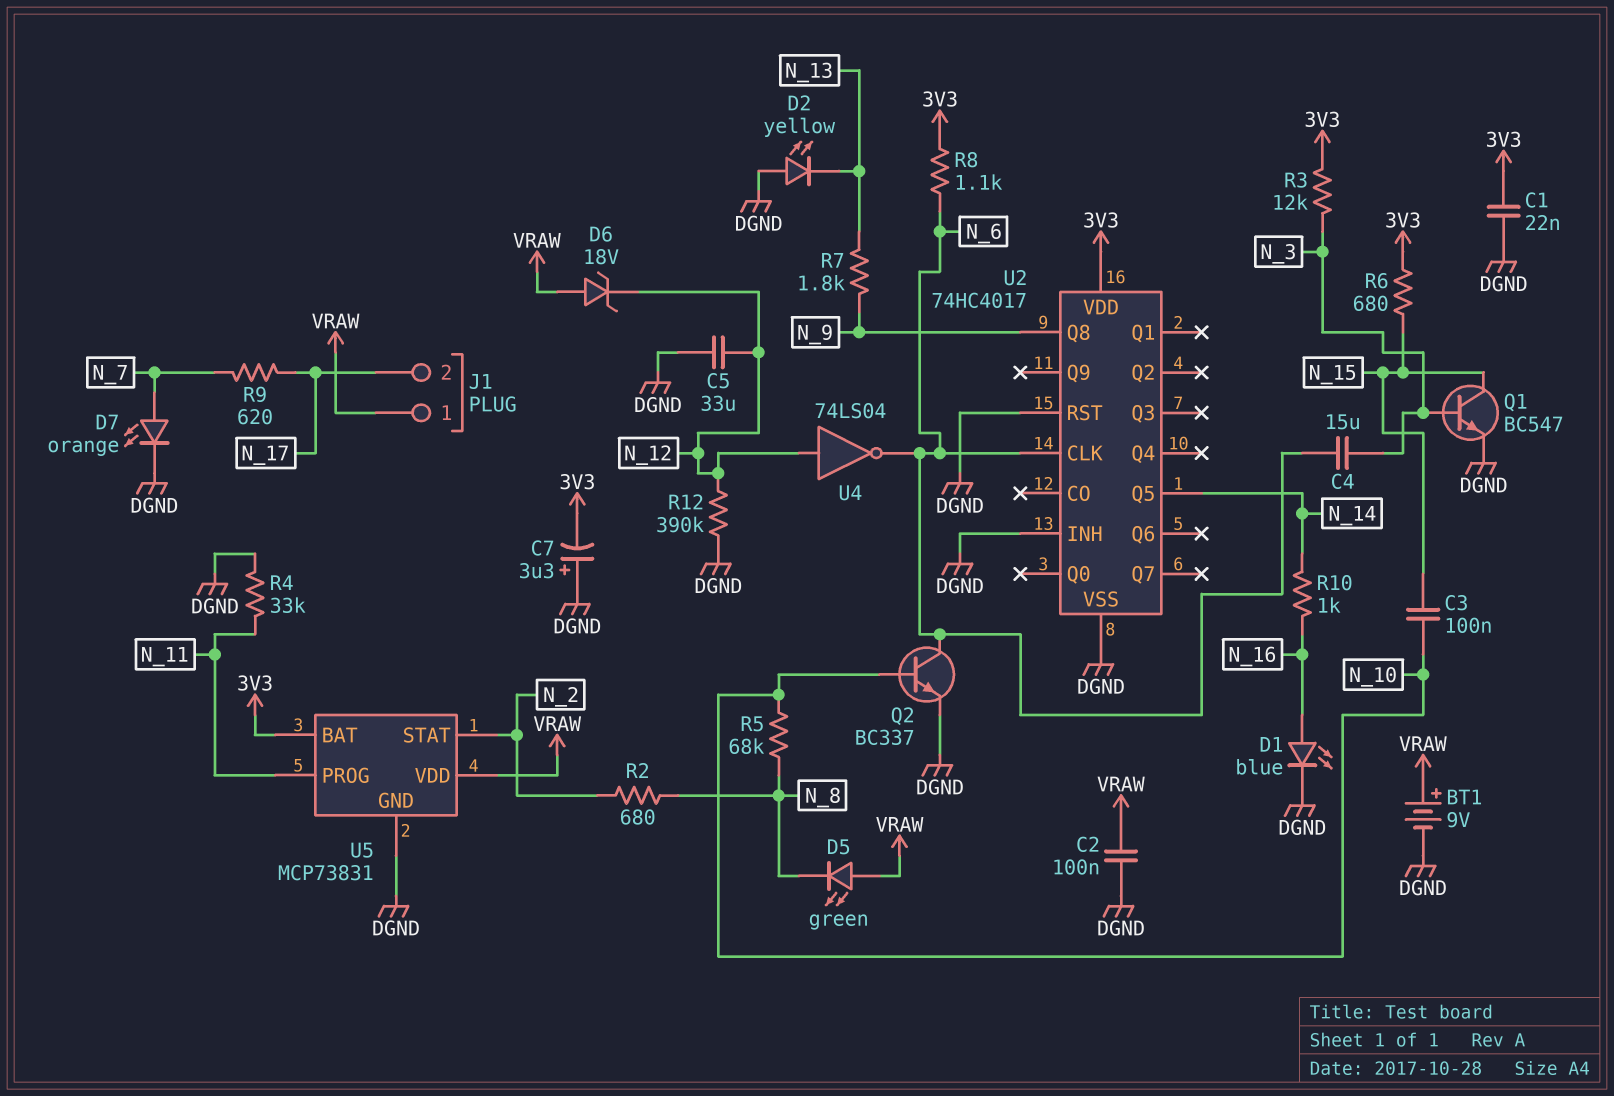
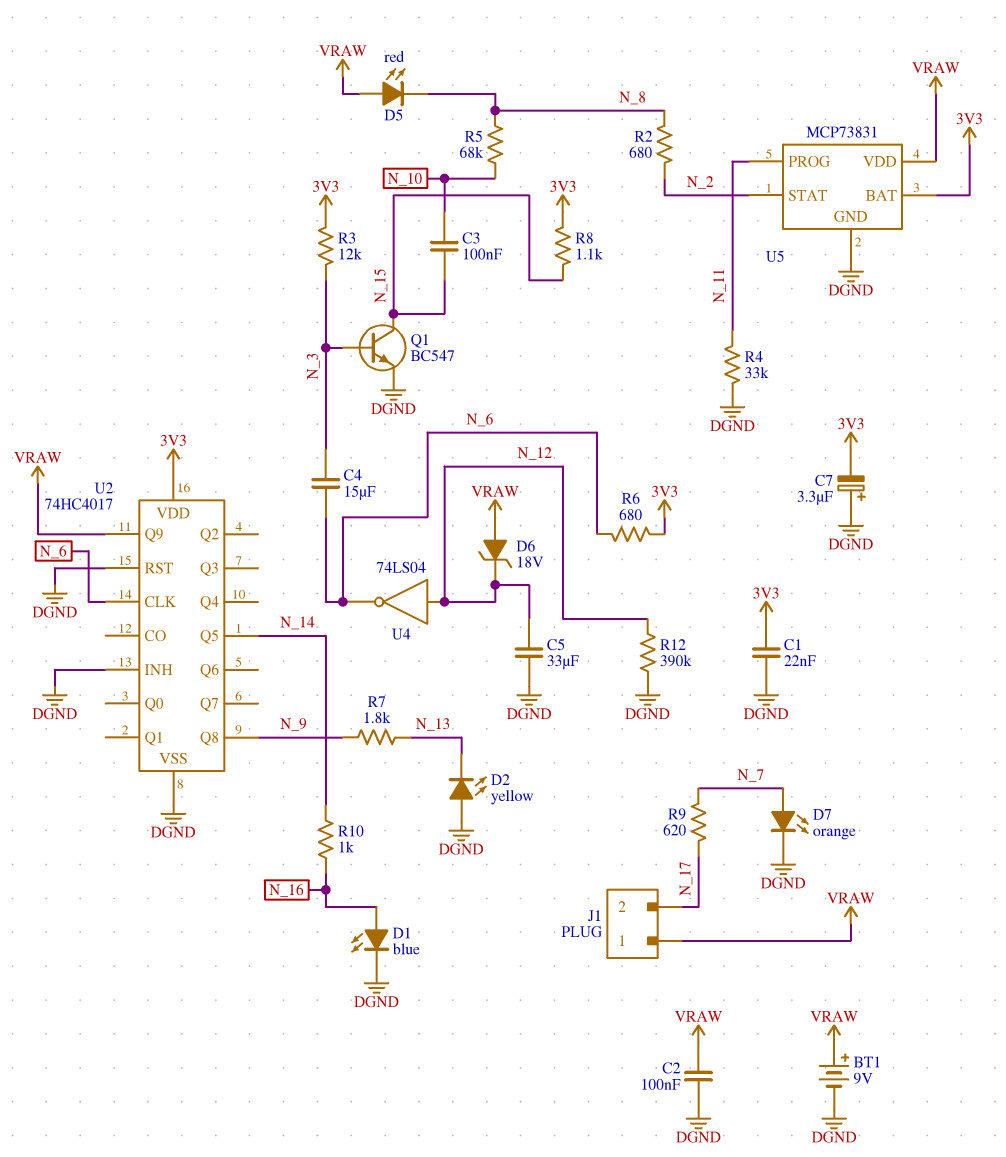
D5: LED green (A VRAW, K N_8) -> LED red (A VRAW, K N_8)
Q2: NPN BC337 (B N_10, C N_6, E DGND) -> none
R6: 680 (3V3, N_15) -> 680 (3V3, N_6)
R8: 1.1k (3V3, N_6) -> 1.1k (3V3, N_15)
U2 pin Q9: none -> VRAW

